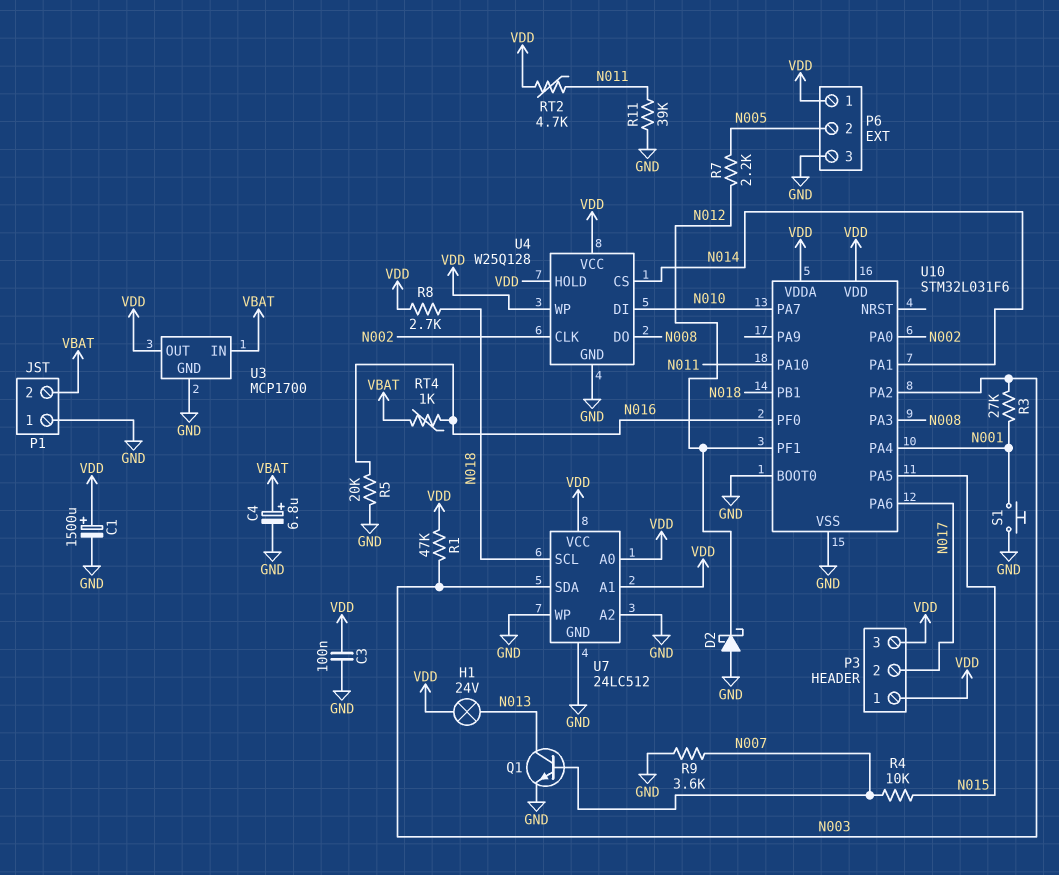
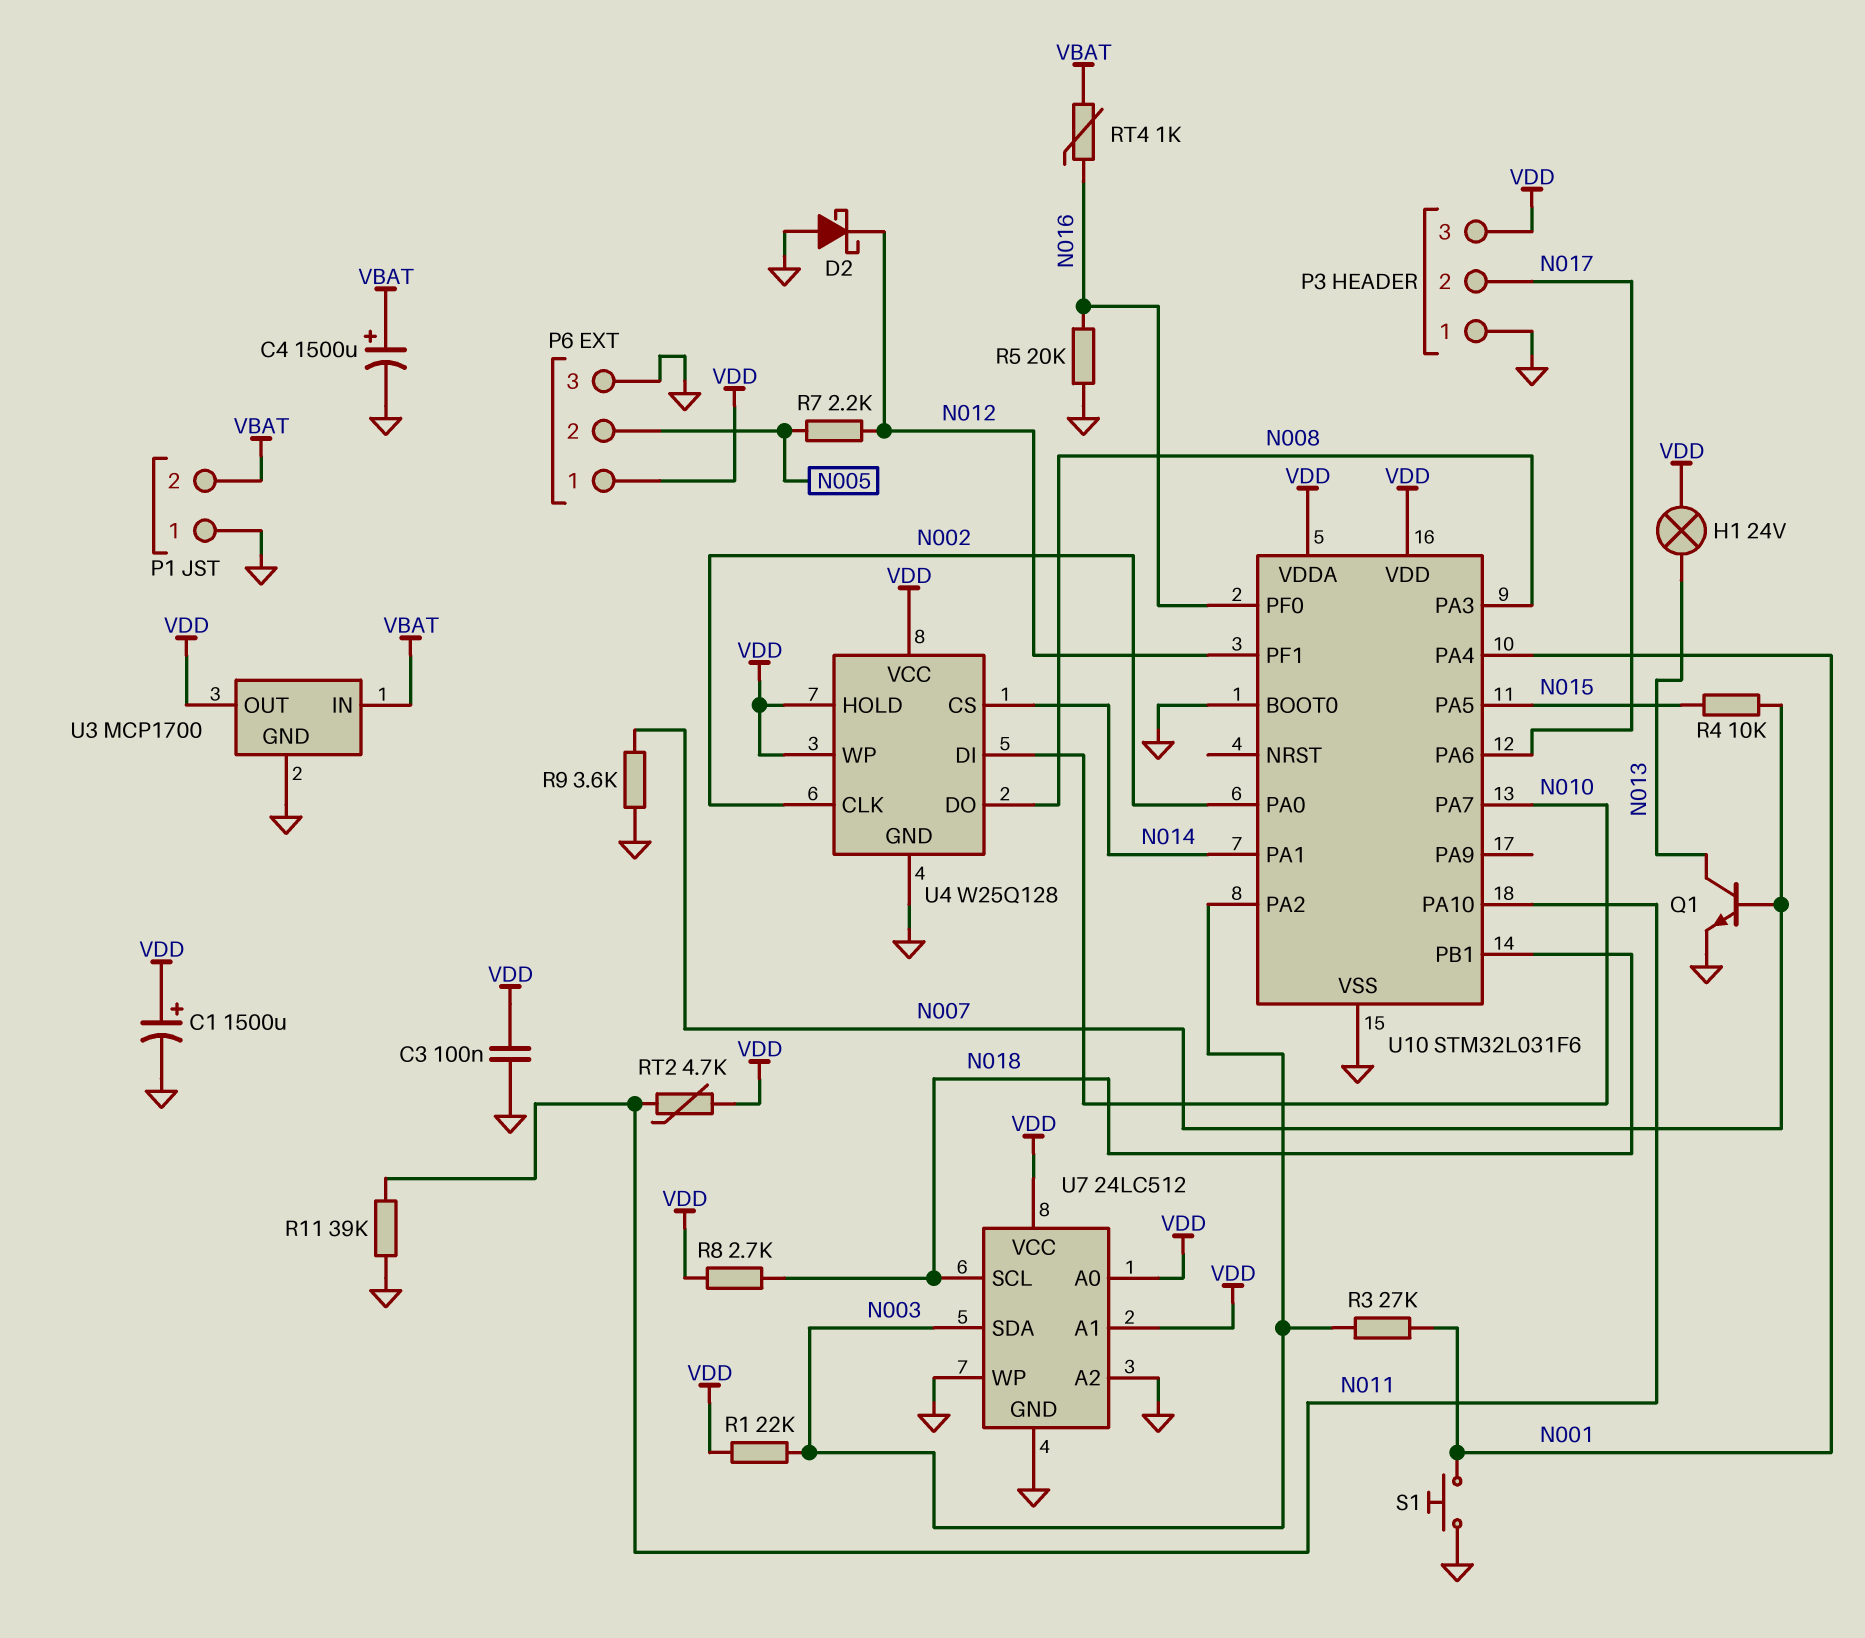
C4: 6.8uF (plus VBAT, minus GND) -> 1500uF (plus VBAT, minus GND)
P3 pin 1: VDD -> GND
R1: 47k (N003, VDD) -> 22k (N003, VDD)

